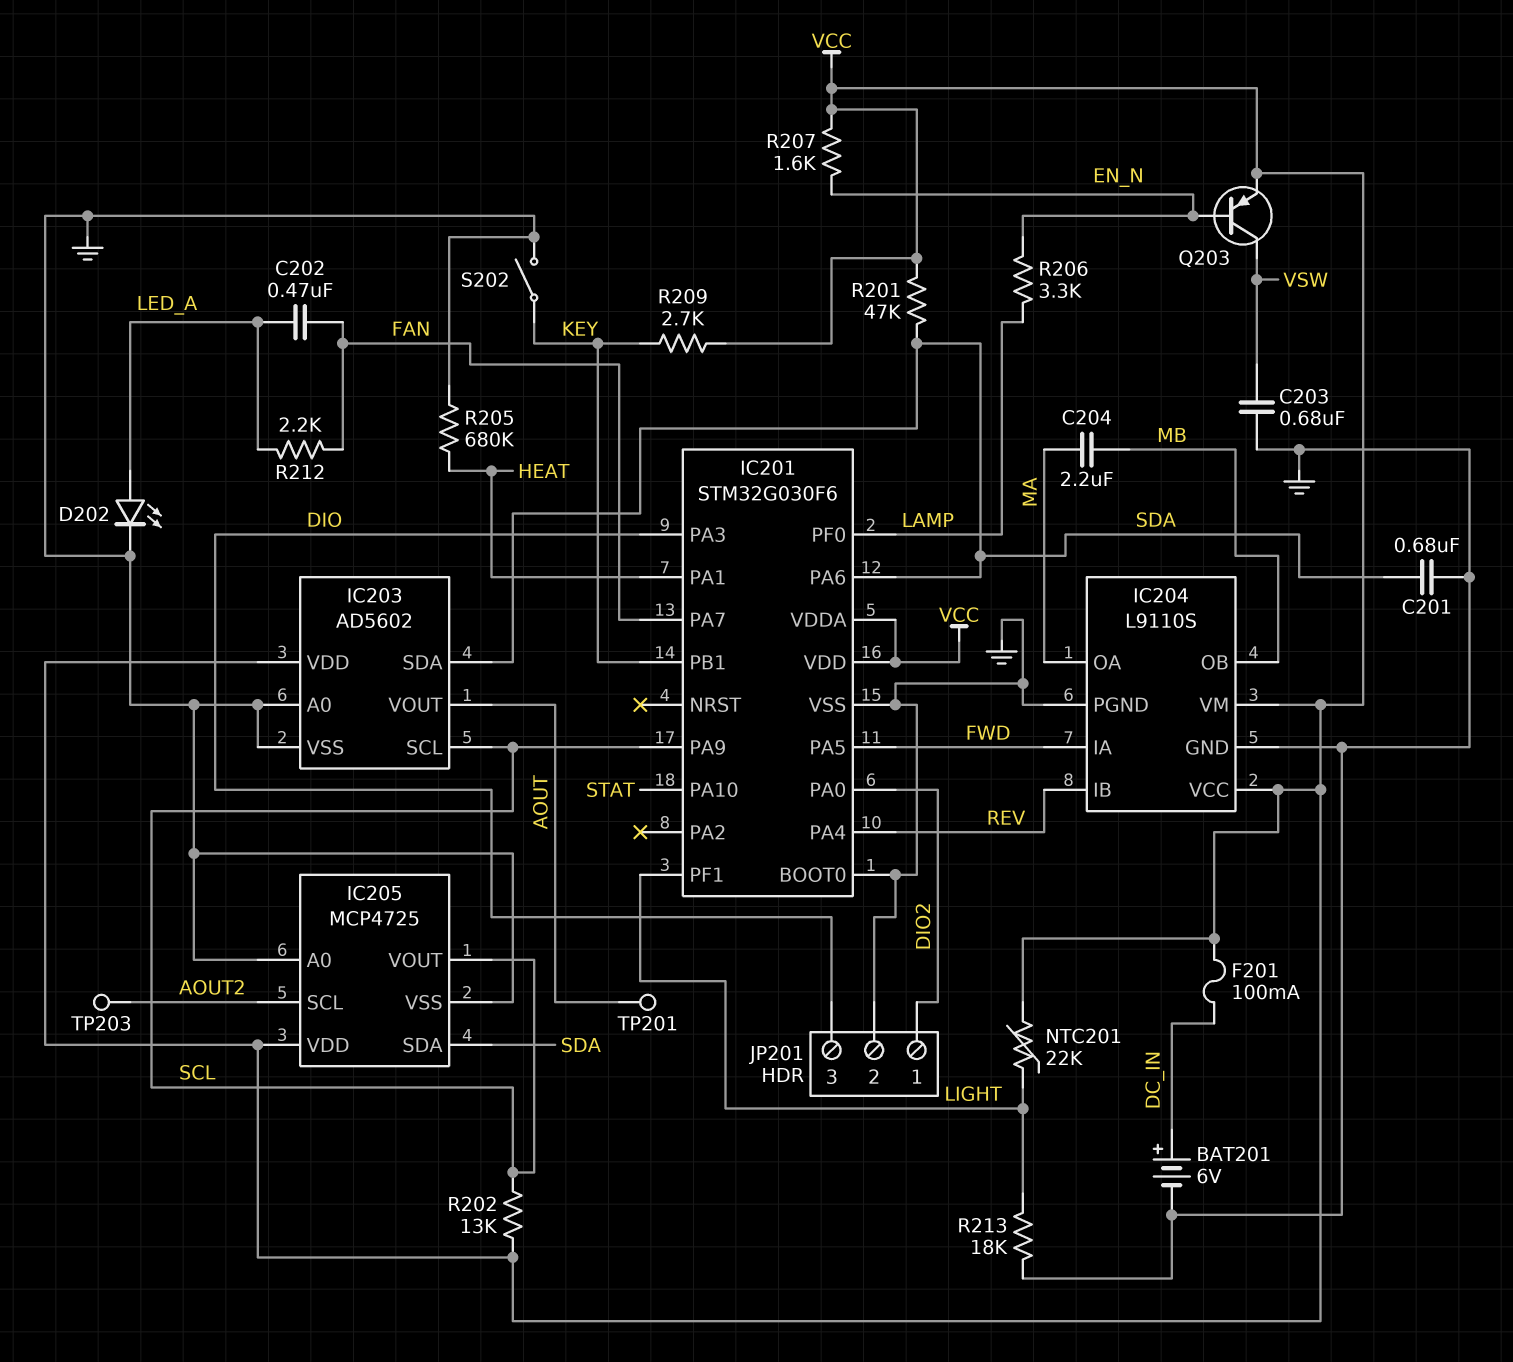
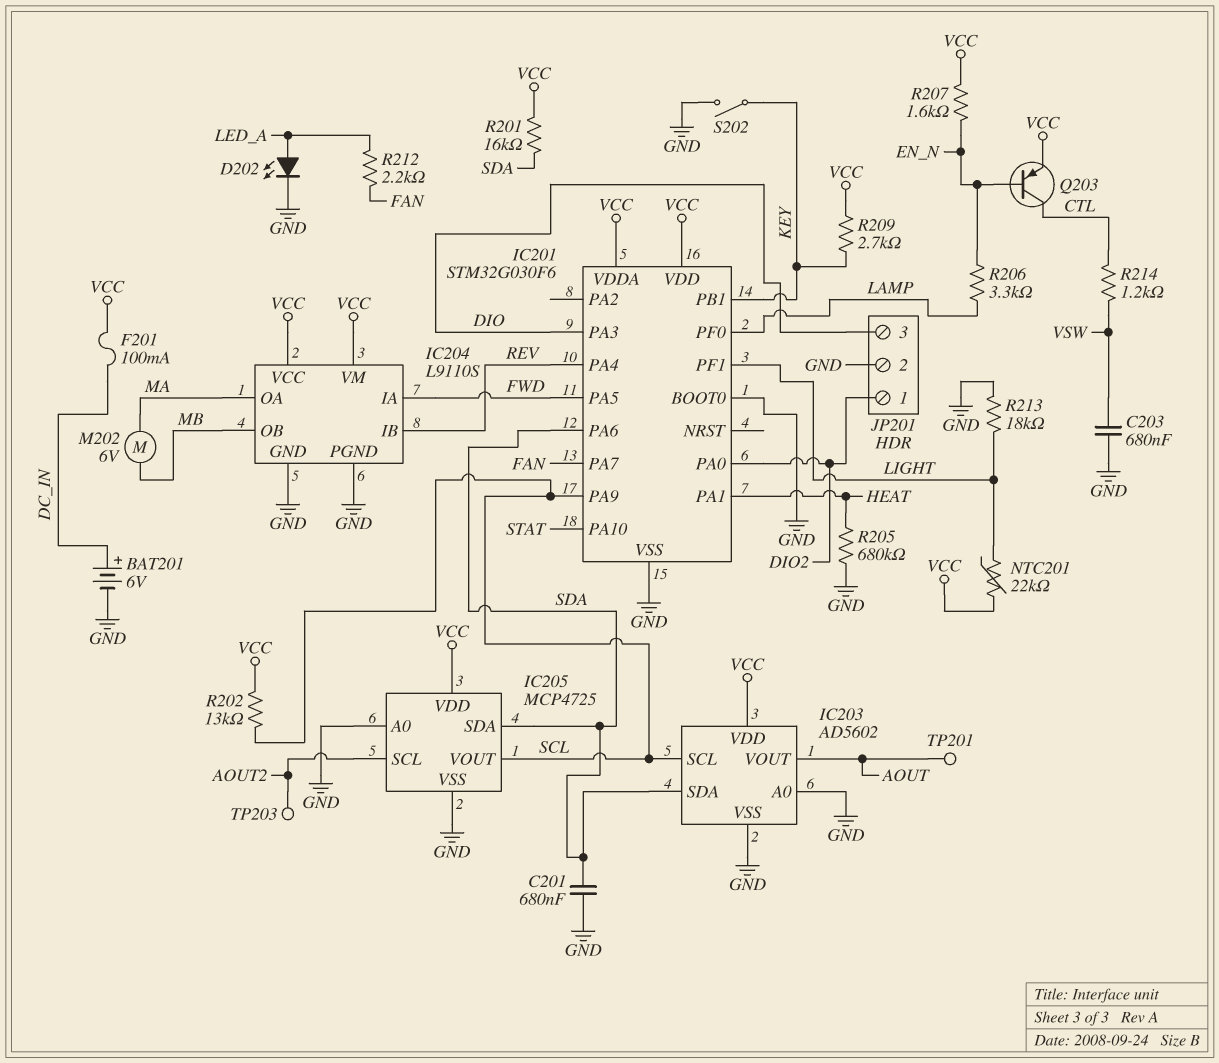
C202: 470nF (FAN, LED_A) -> none
C204: 2.2uF (MA, MB) -> none
M202: none -> motor 6V (MA, MB)
Q203: PNP (B EN_N, C VSW, E VCC) -> PNP (B EN_N, C CTL, E VCC)
R201: 47k (SDA, VCC) -> 16k (SDA, VCC)
R214: none -> 1.2k (CTL, VSW)

